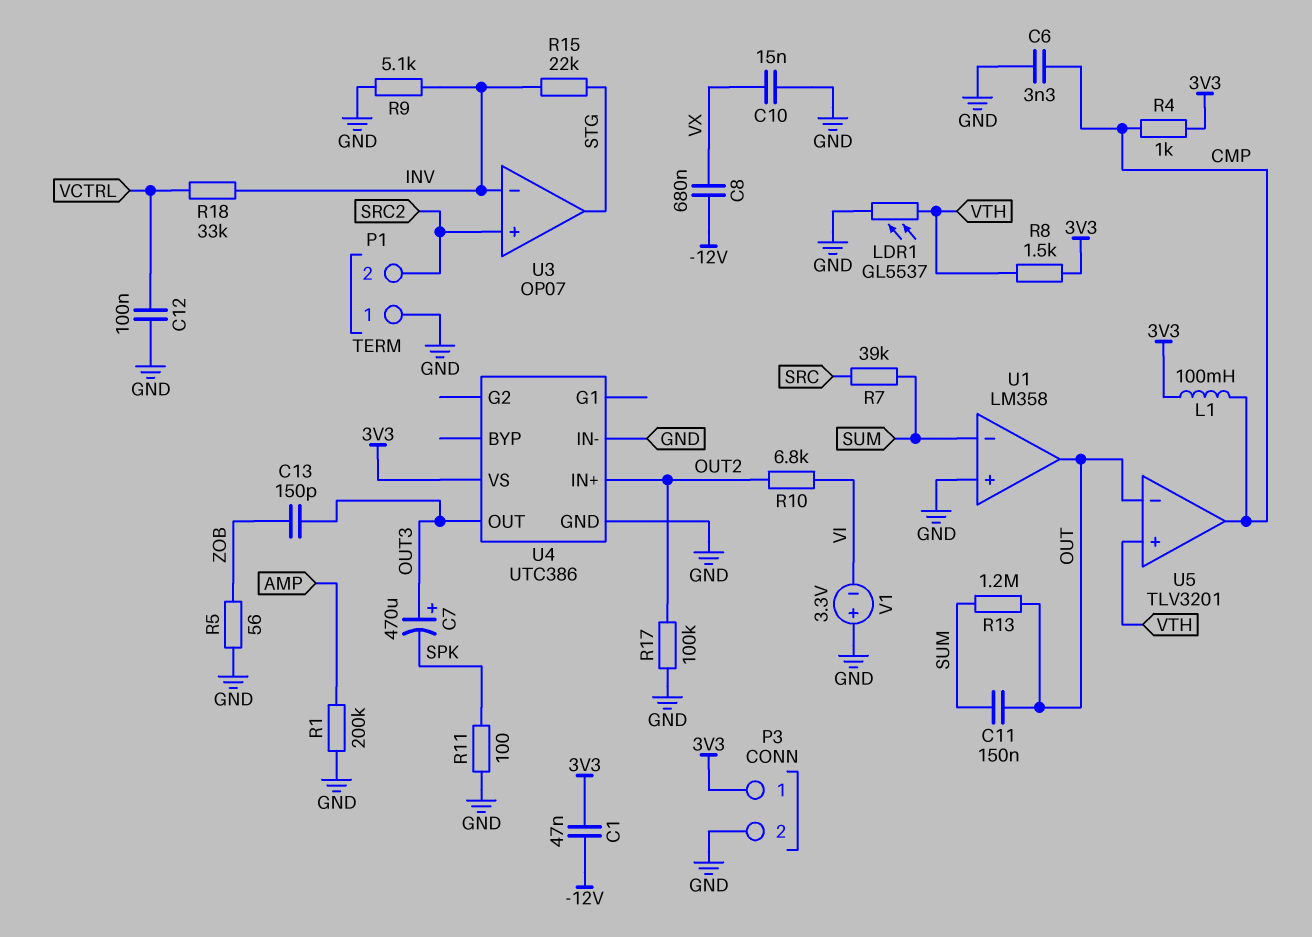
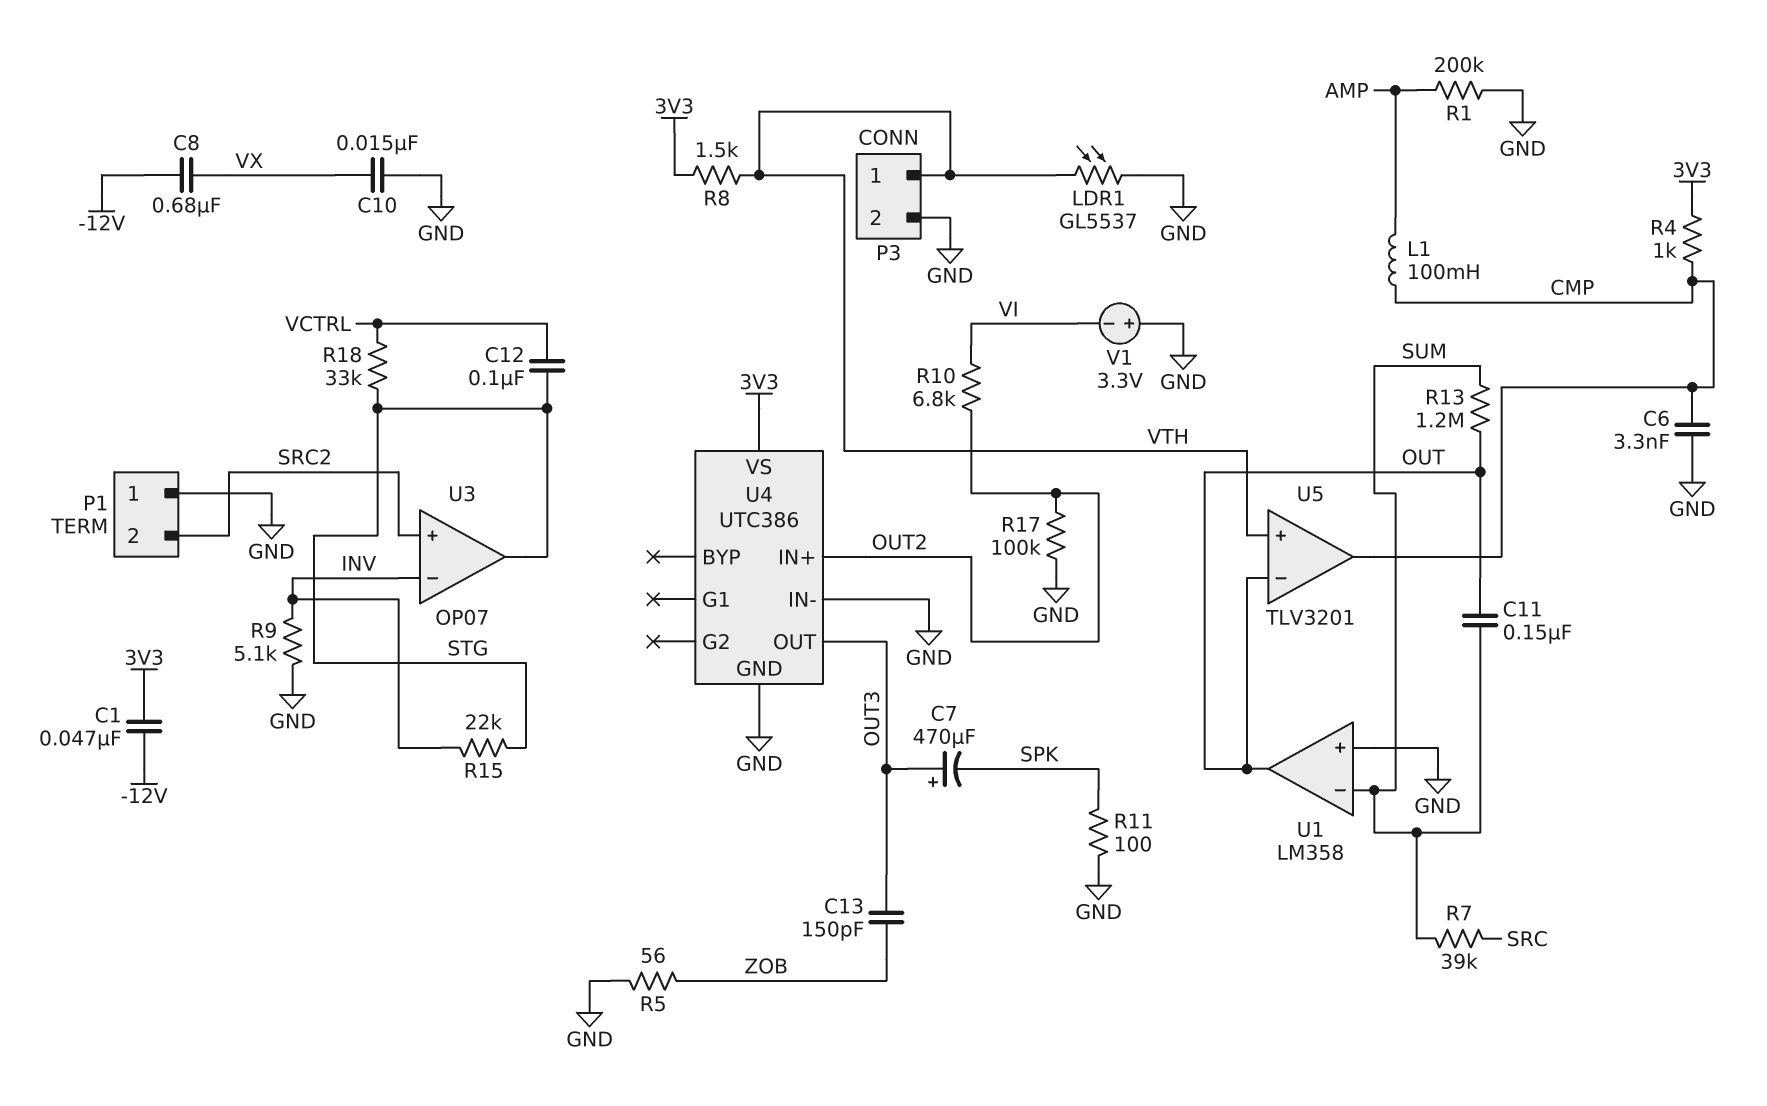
C12: 100nF (GND, VCTRL) -> 100nF (STG, VCTRL)
L1: 100mH (3V3, CMP) -> 100mH (AMP, CMP)
P3 pin 1: 3V3 -> VTH
R18: 33k (INV, VCTRL) -> 33k (STG, VCTRL)

